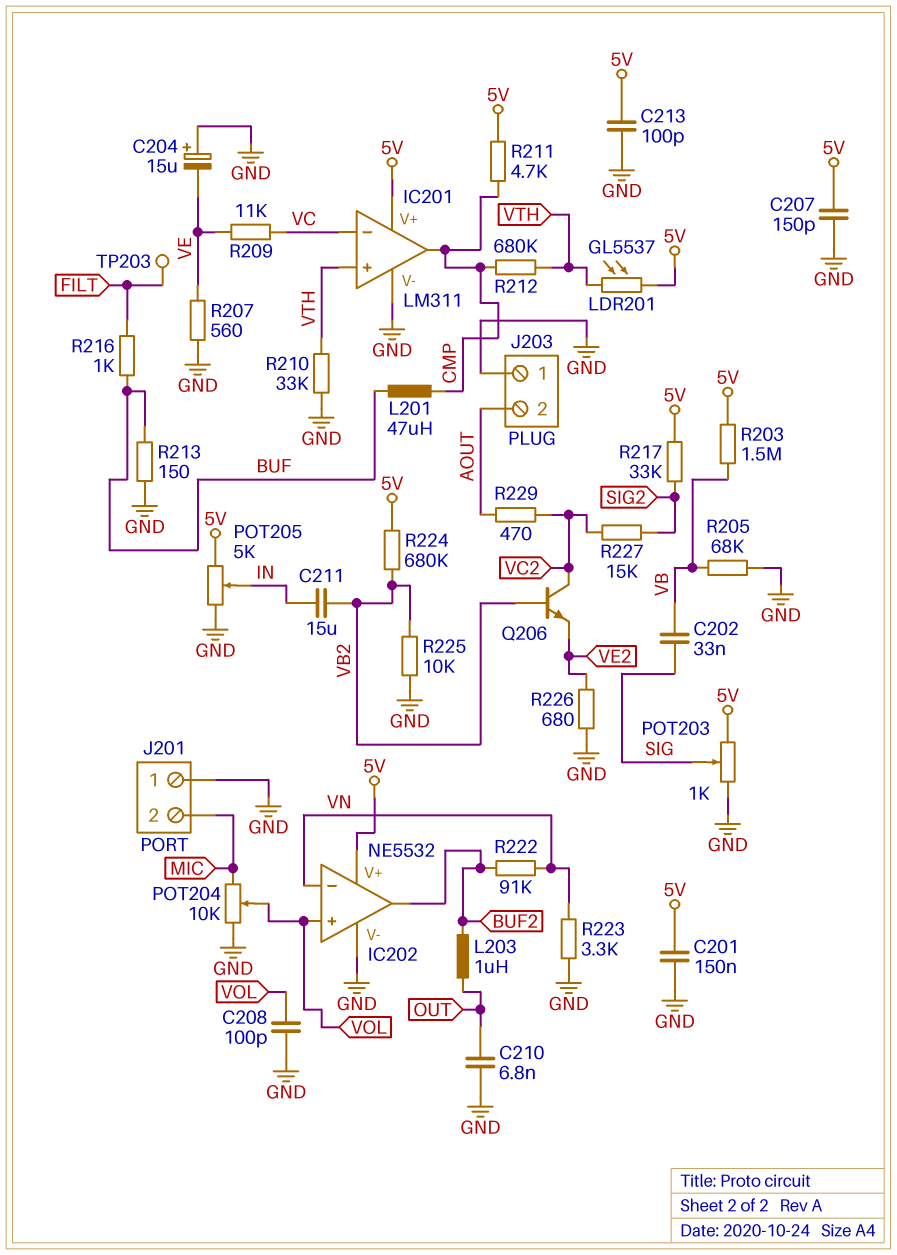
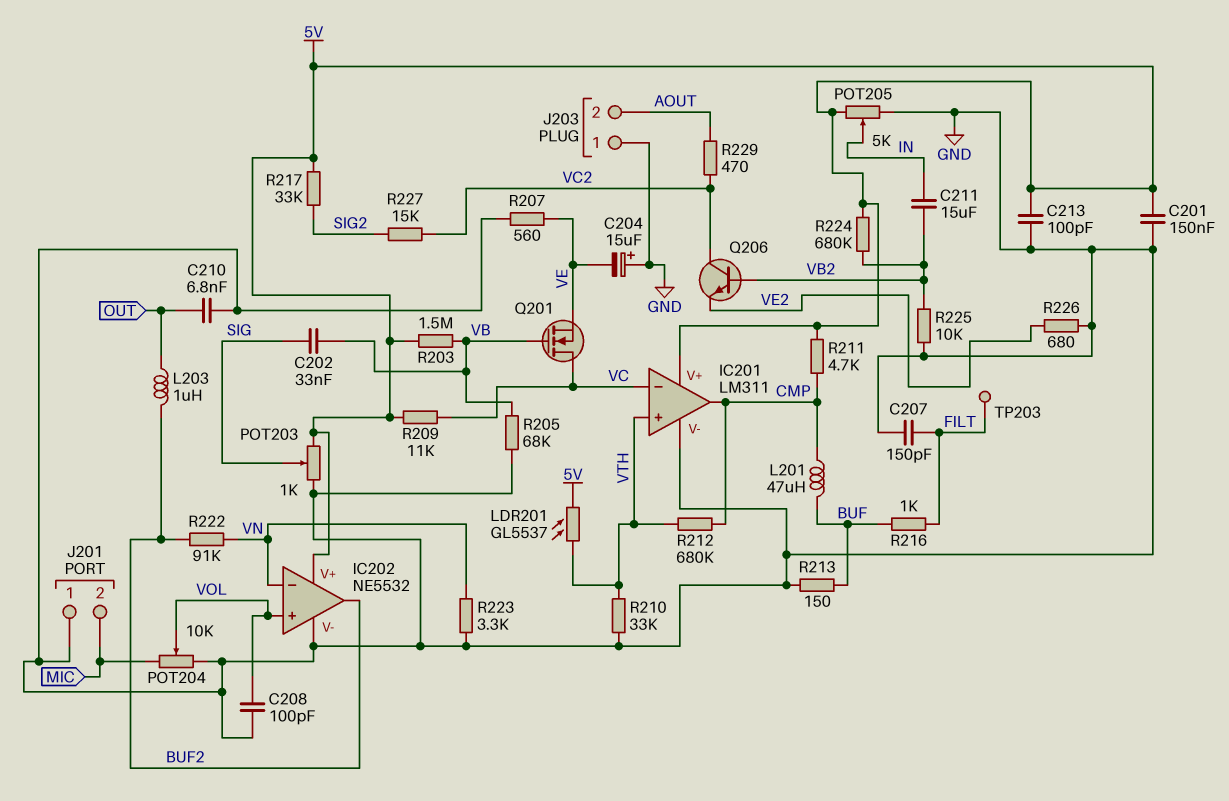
C207: 150pF (5V, GND) -> 150pF (FILT, GND)
Q201: none -> NMOS (G VB, D VC, S VE)
R209: 11k (VC, VE) -> 11k (5V, VC)

